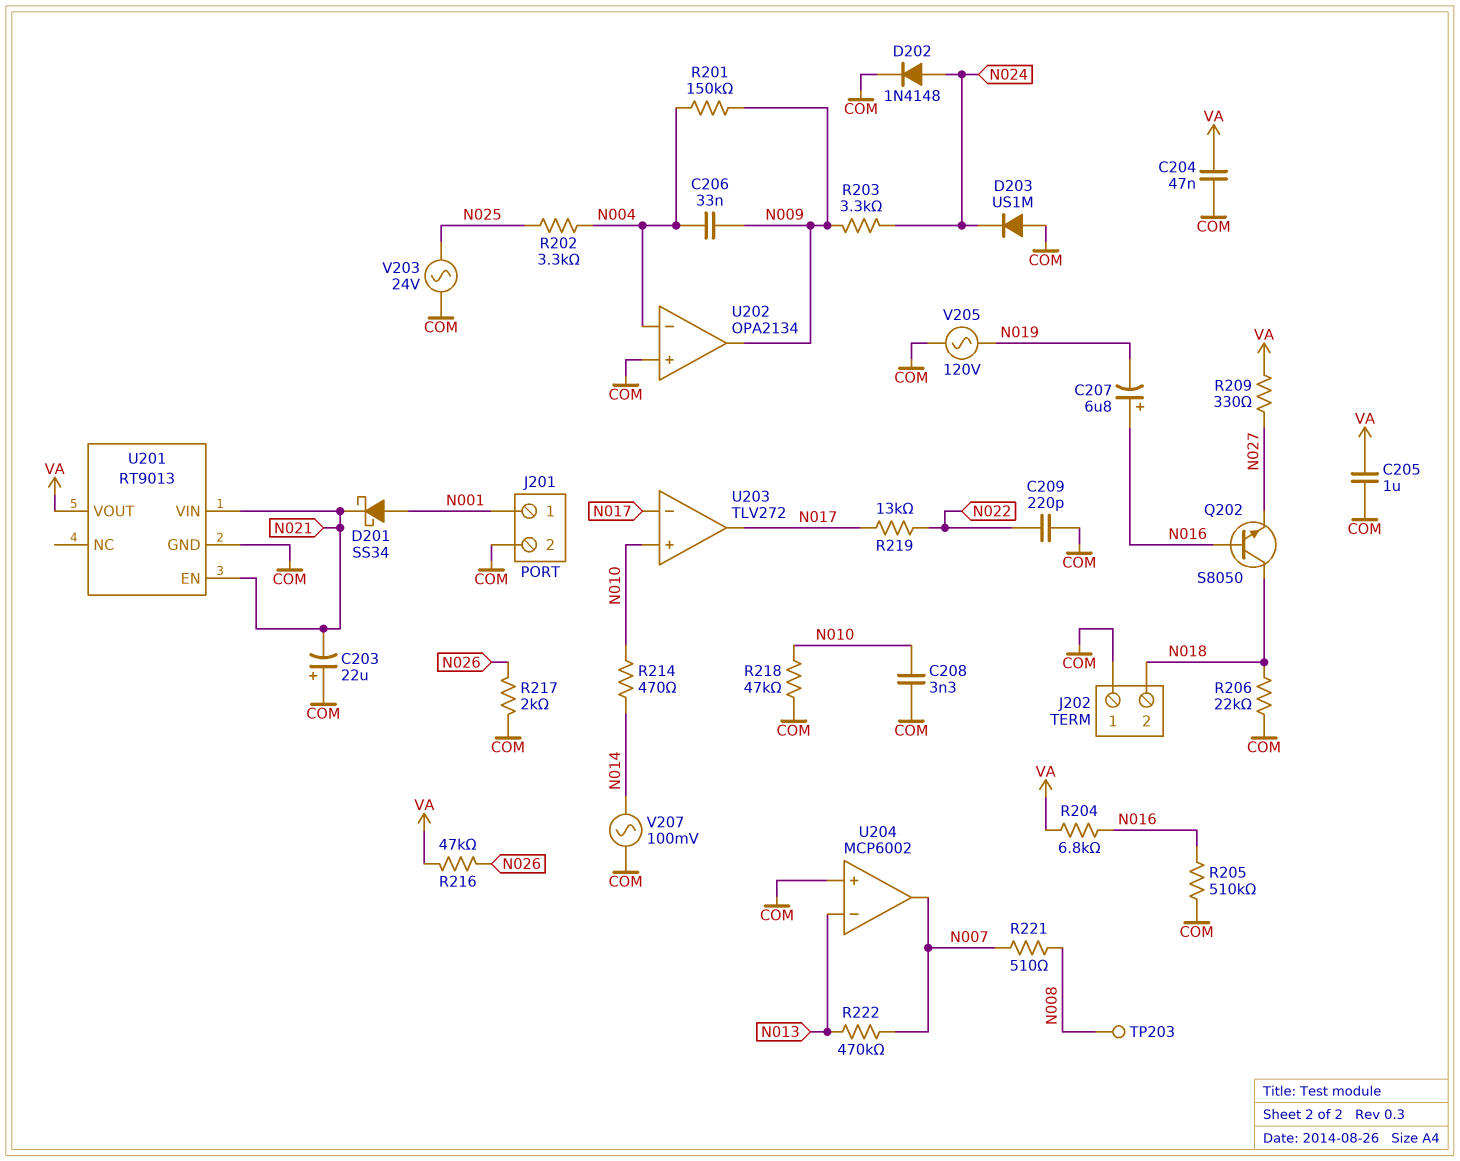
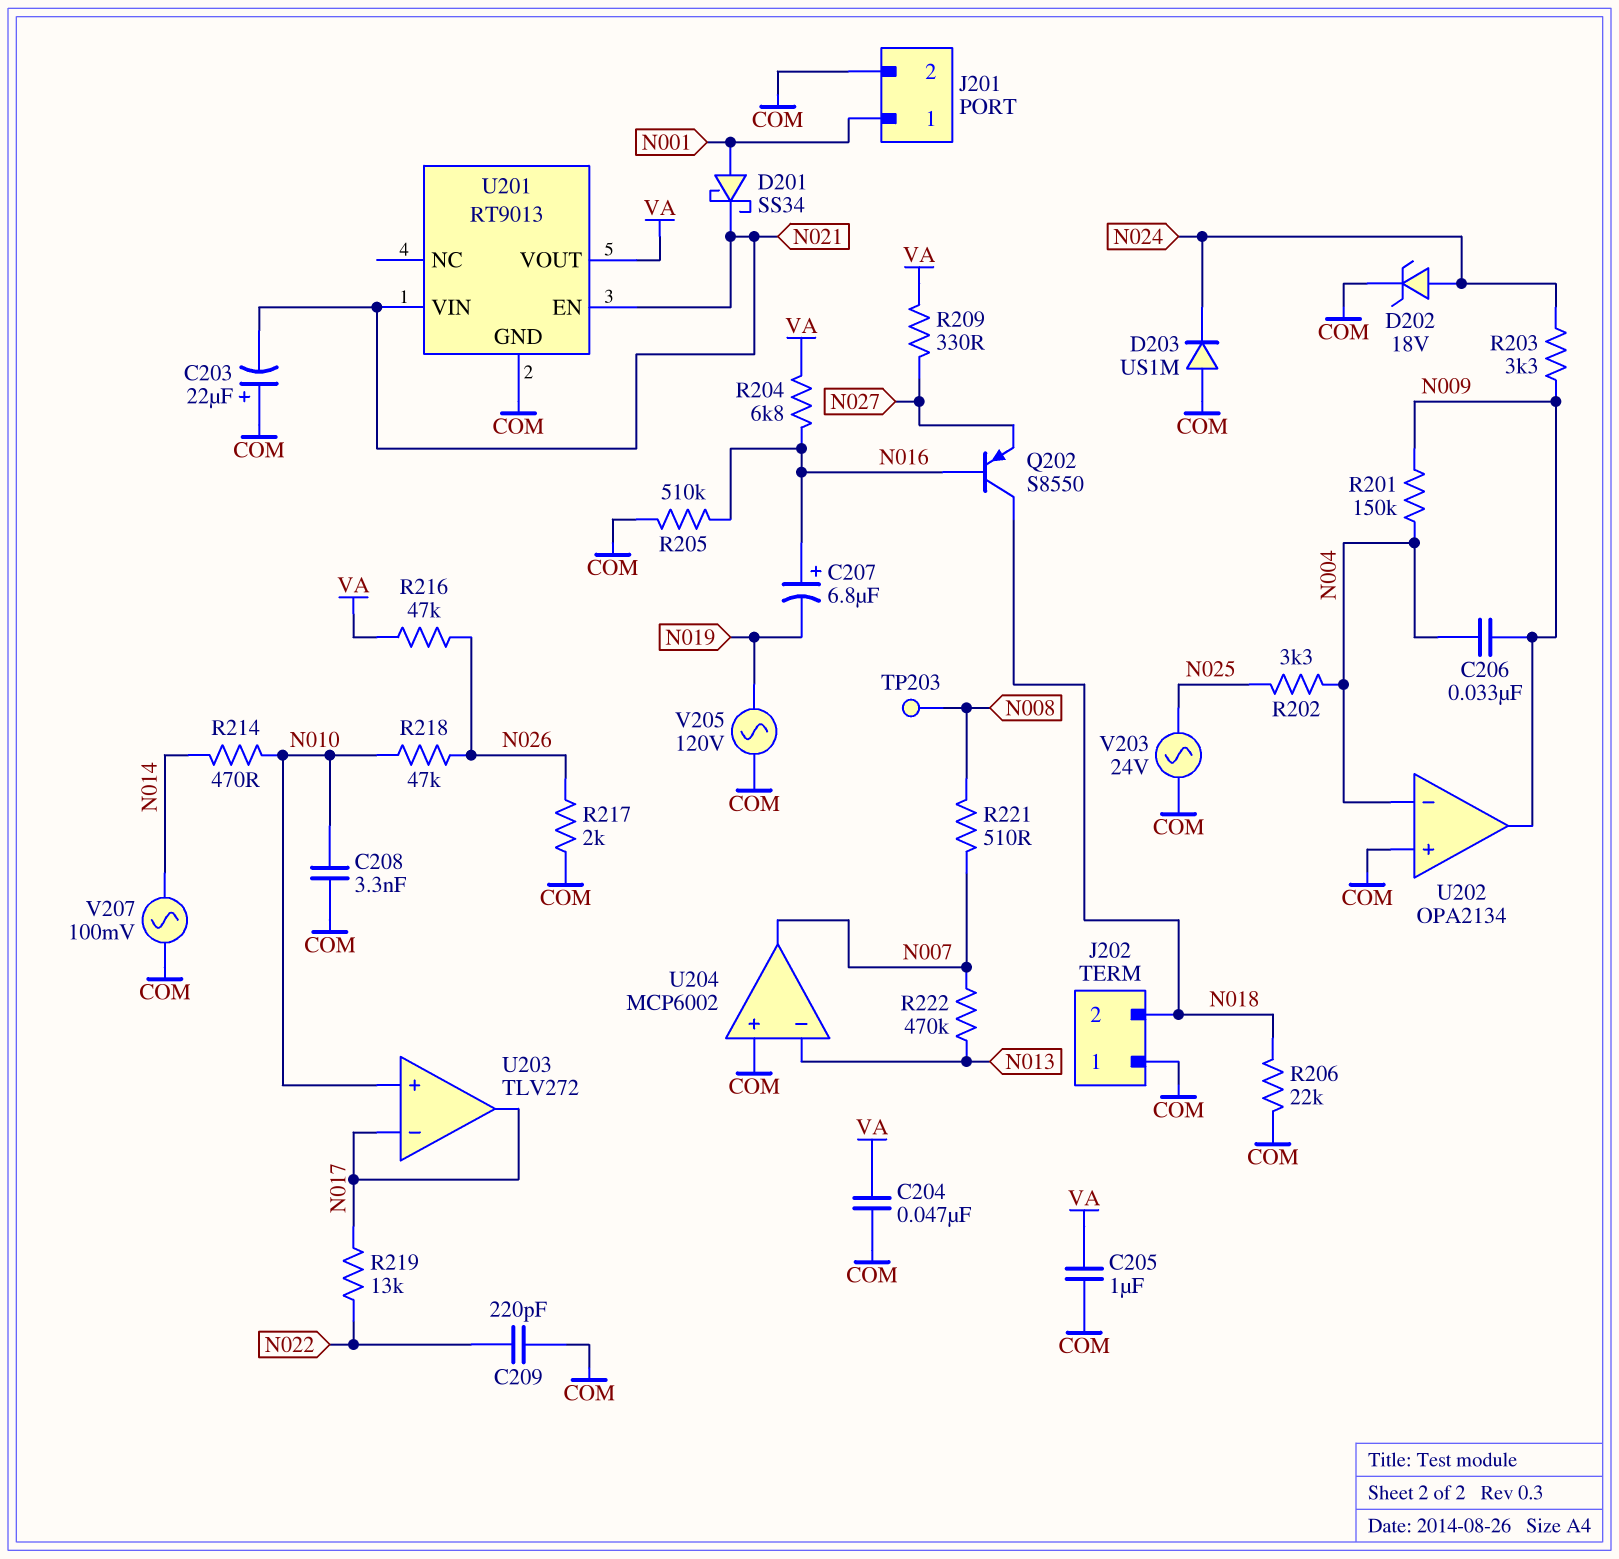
D202: diode 1N4148 (A N024, K COM) -> zener 18V (A N024, K COM)
Q202: NPN S8050 (B N016, C N018, E N027) -> PNP S8550 (B N016, C N018, E N027)
R218: 47k (COM, N010) -> 47k (N010, N026)

